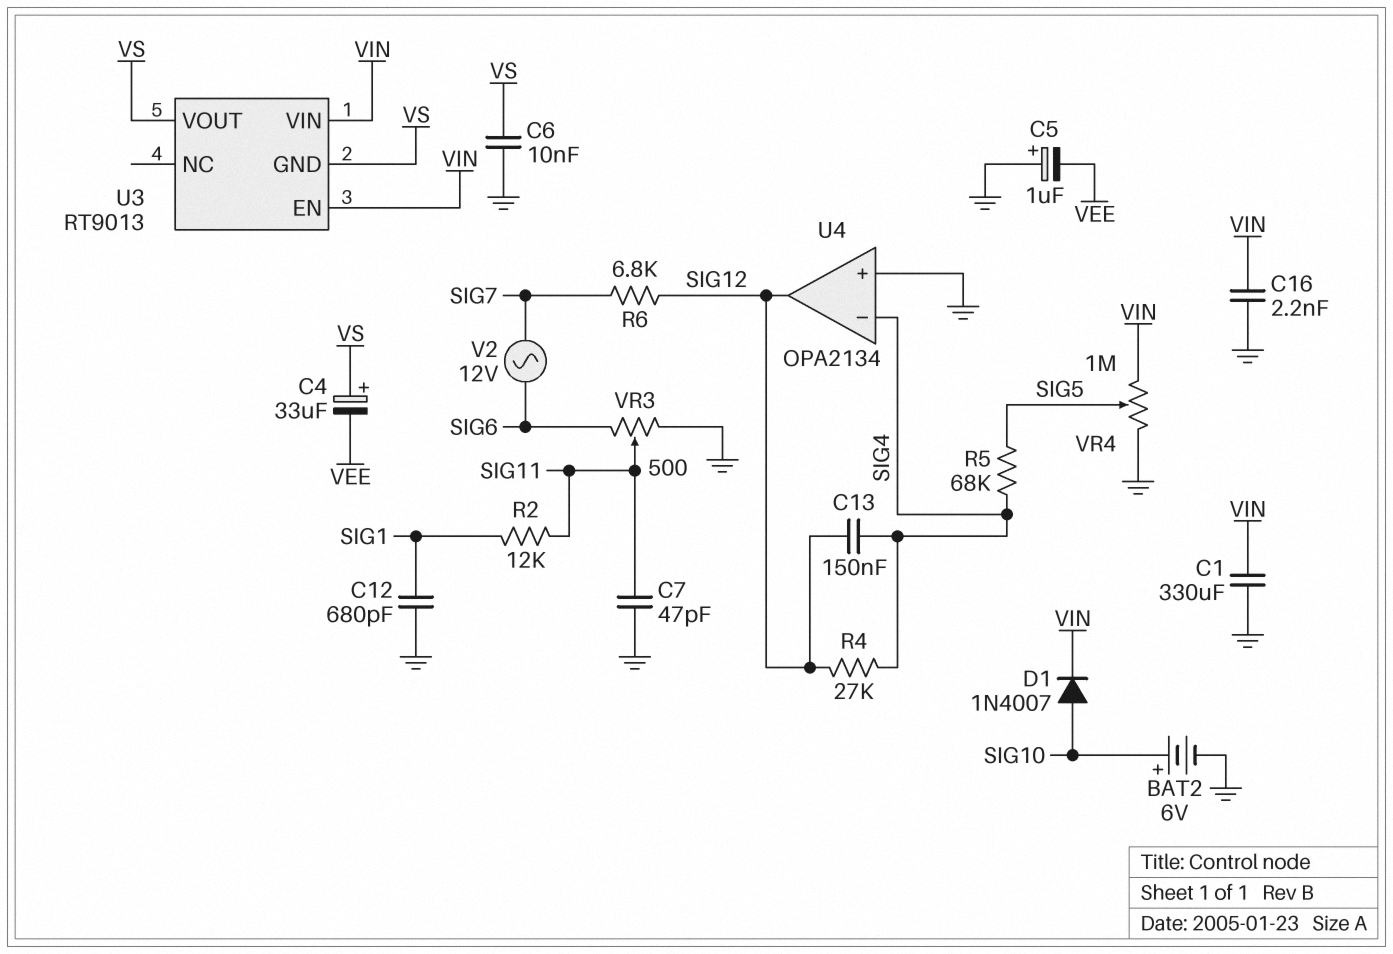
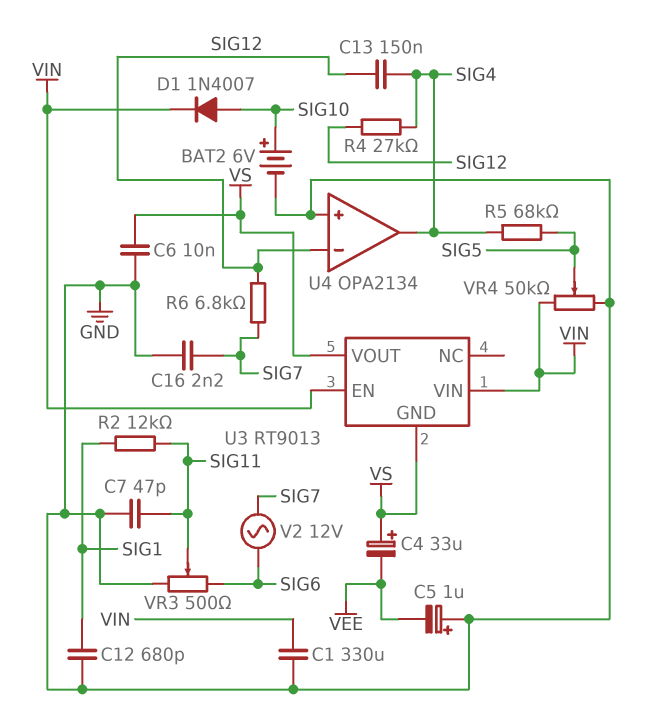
C16: 2.2nF (GND, VIN) -> 2.2nF (GND, SIG7)
U4 pin in-: SIG4 -> SIG12
U4 pin out: SIG12 -> SIG4
VR4: 1M (GND, VIN, wiper SIG5) -> 50k (GND, VIN, wiper SIG5)

